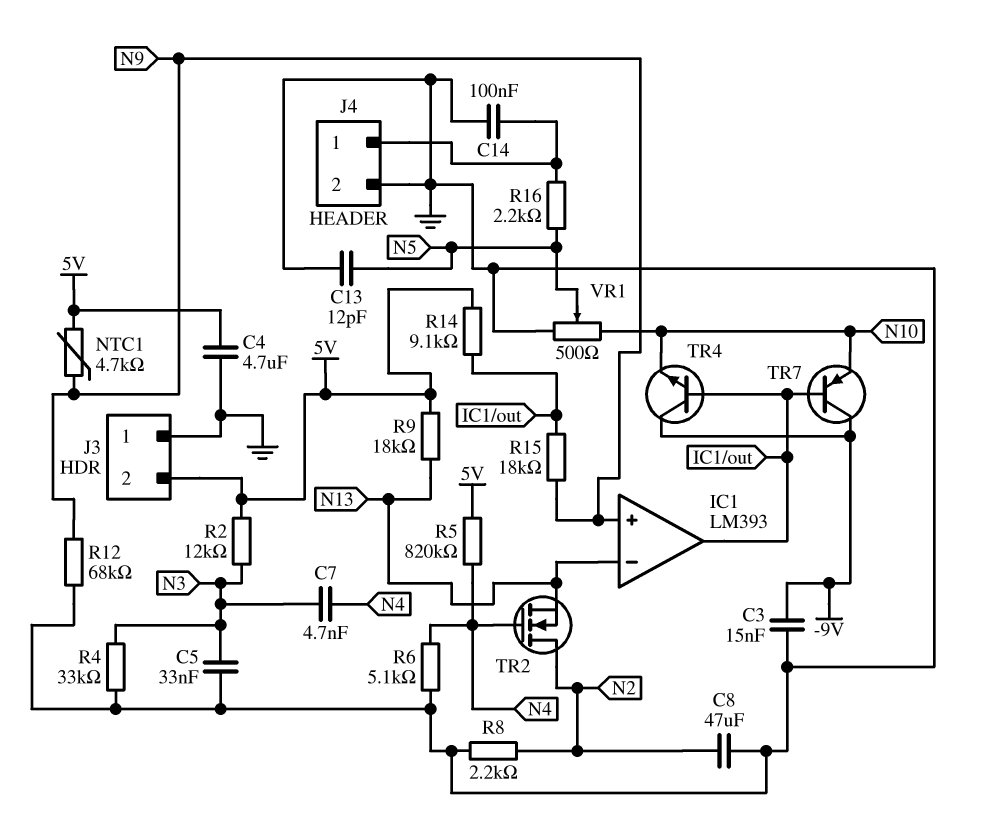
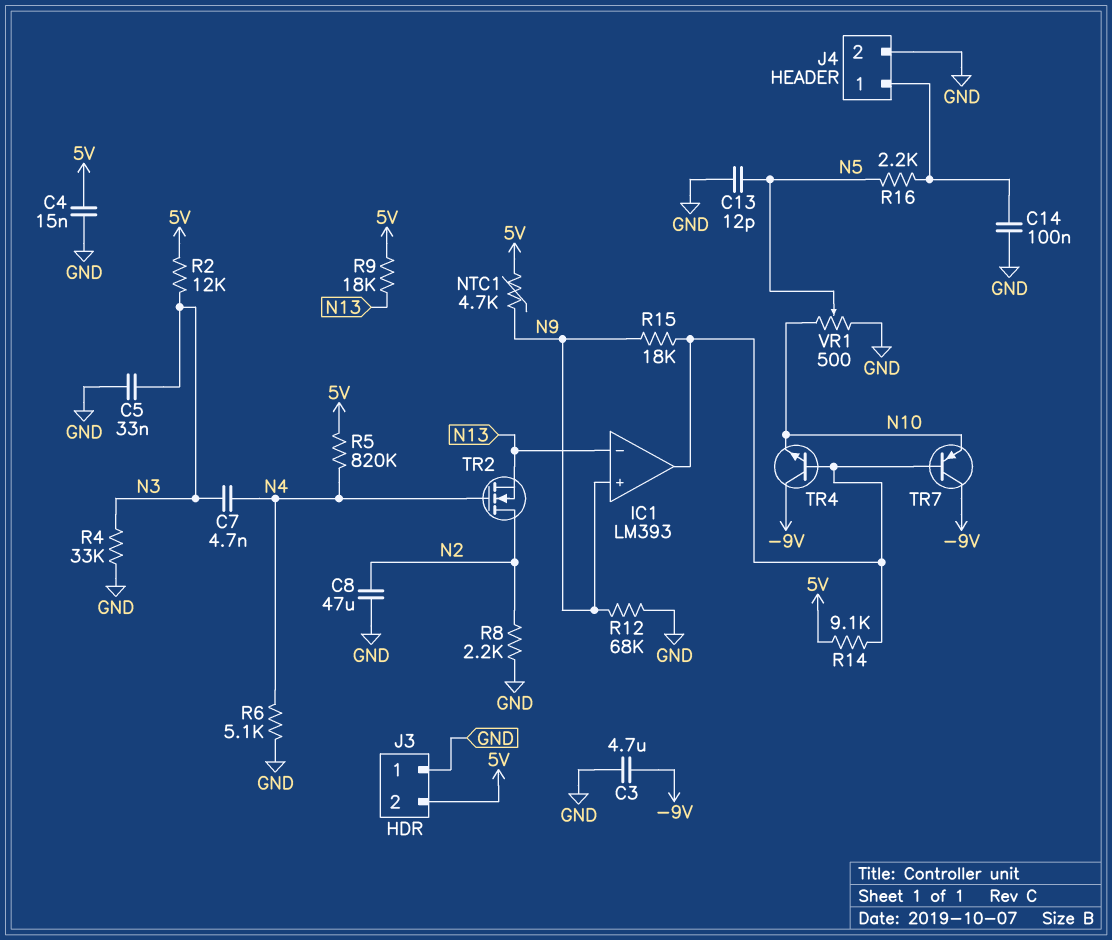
C3: 15nF (-9V, GND) -> 4.7uF (-9V, GND)
C4: 4.7uF (5V, GND) -> 15nF (5V, GND)

